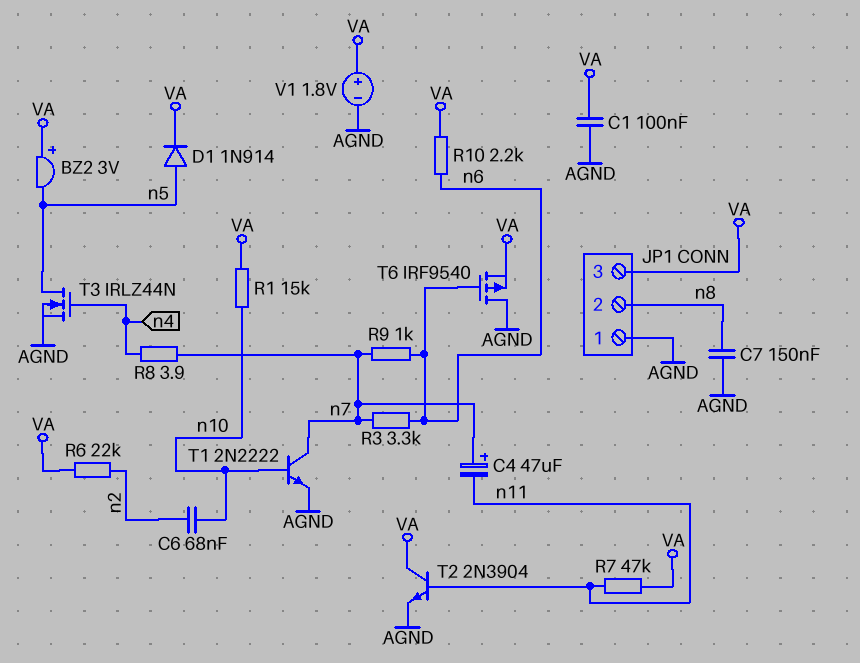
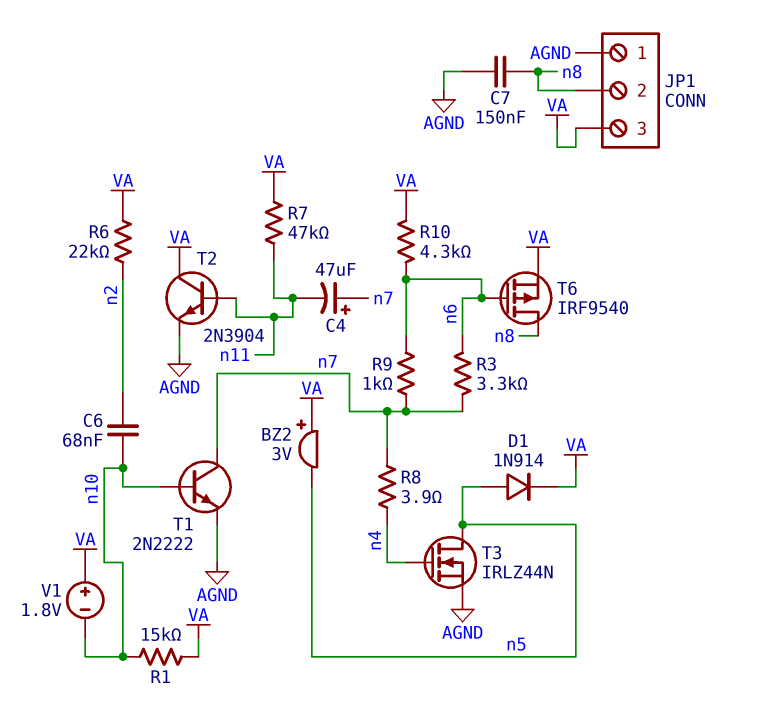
C1: 100nF (AGND, VA) -> none
R10: 2.2k (VA, n6) -> 4.3k (VA, n6)
T6: PMOS IRF9540 (G n6, D AGND, S VA) -> PMOS IRF9540 (G n6, D n8, S VA)
V1: 1.8V (plus VA, minus AGND) -> 1.8V (plus VA, minus n10)

